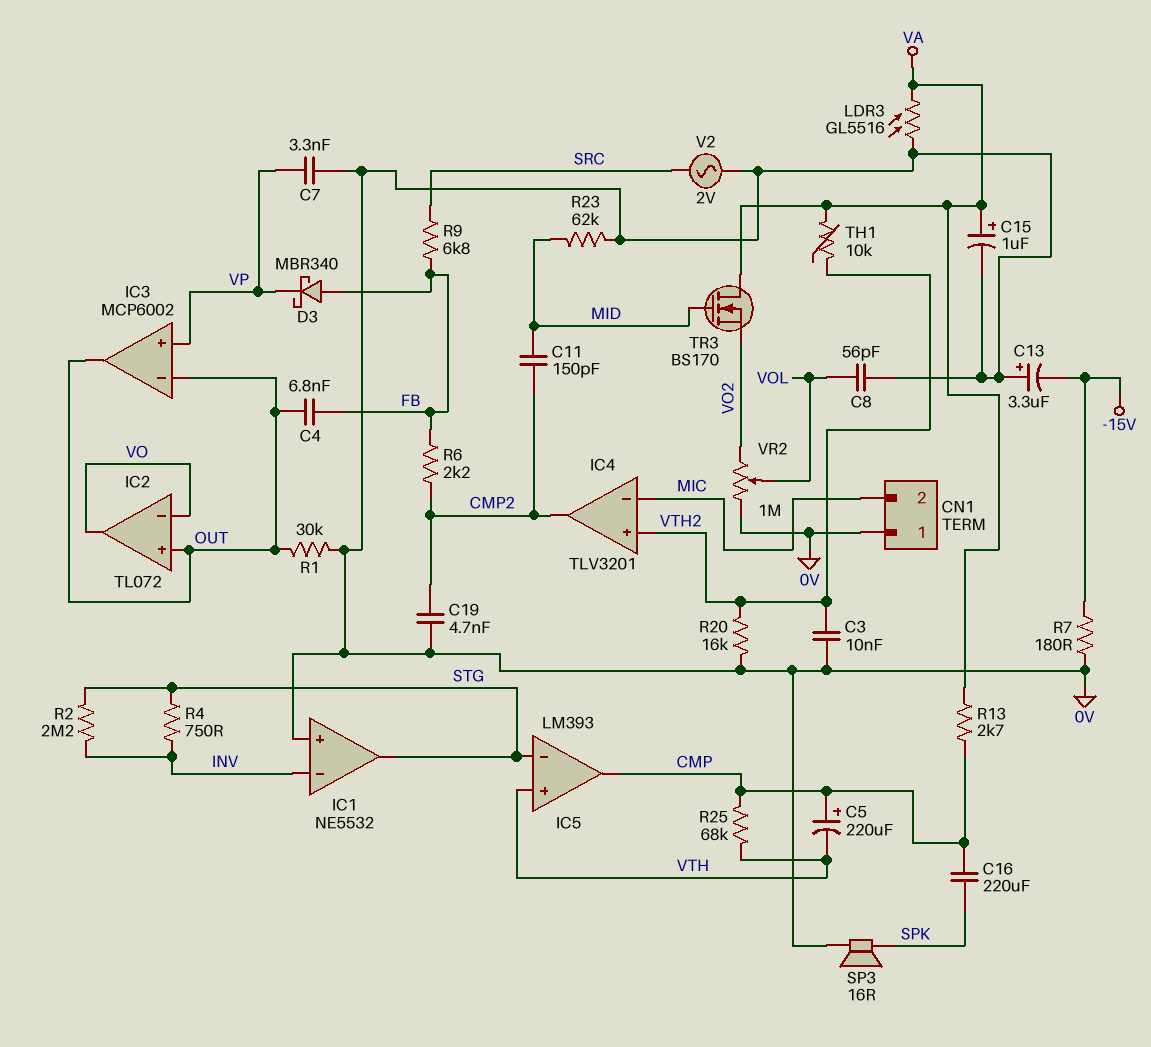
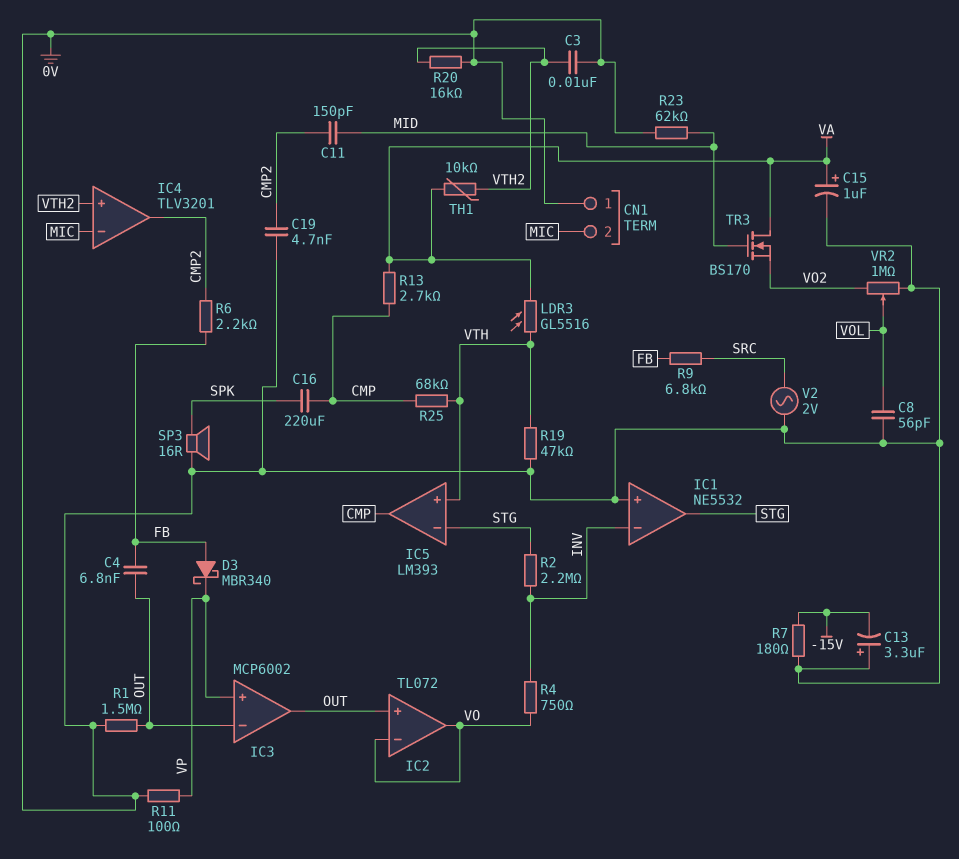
C5: 220uF (plus CMP, minus VTH) -> none
C7: 3.3nF (0V, VP) -> none
LDR3: GL5516 (0V, VA) -> GL5516 (VA, VTH)
R1: 30k (0V, OUT) -> 1.5M (0V, OUT)
R4: 750 (INV, STG) -> 750 (INV, VO)
R11: none -> 100 (0V, VP)
R19: none -> 47k (0V, VTH)

